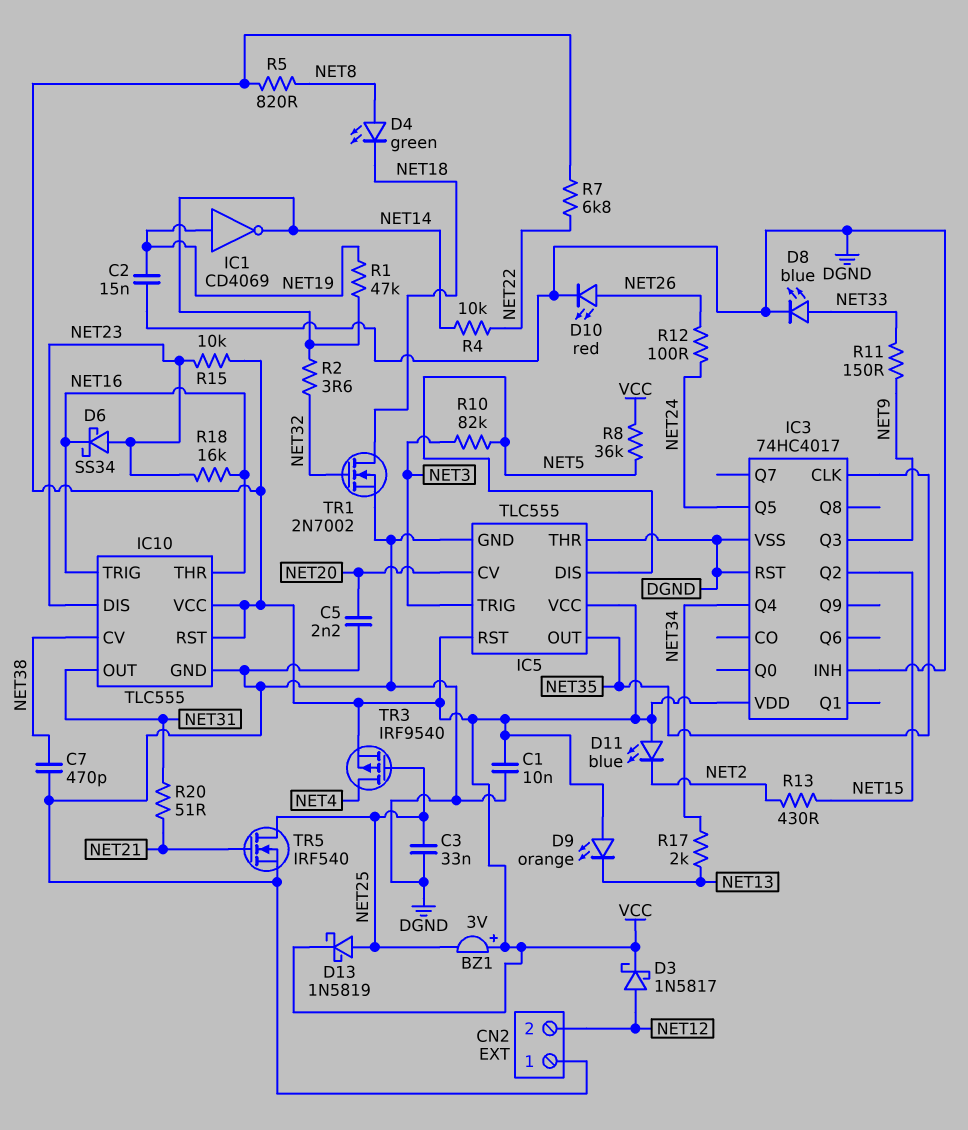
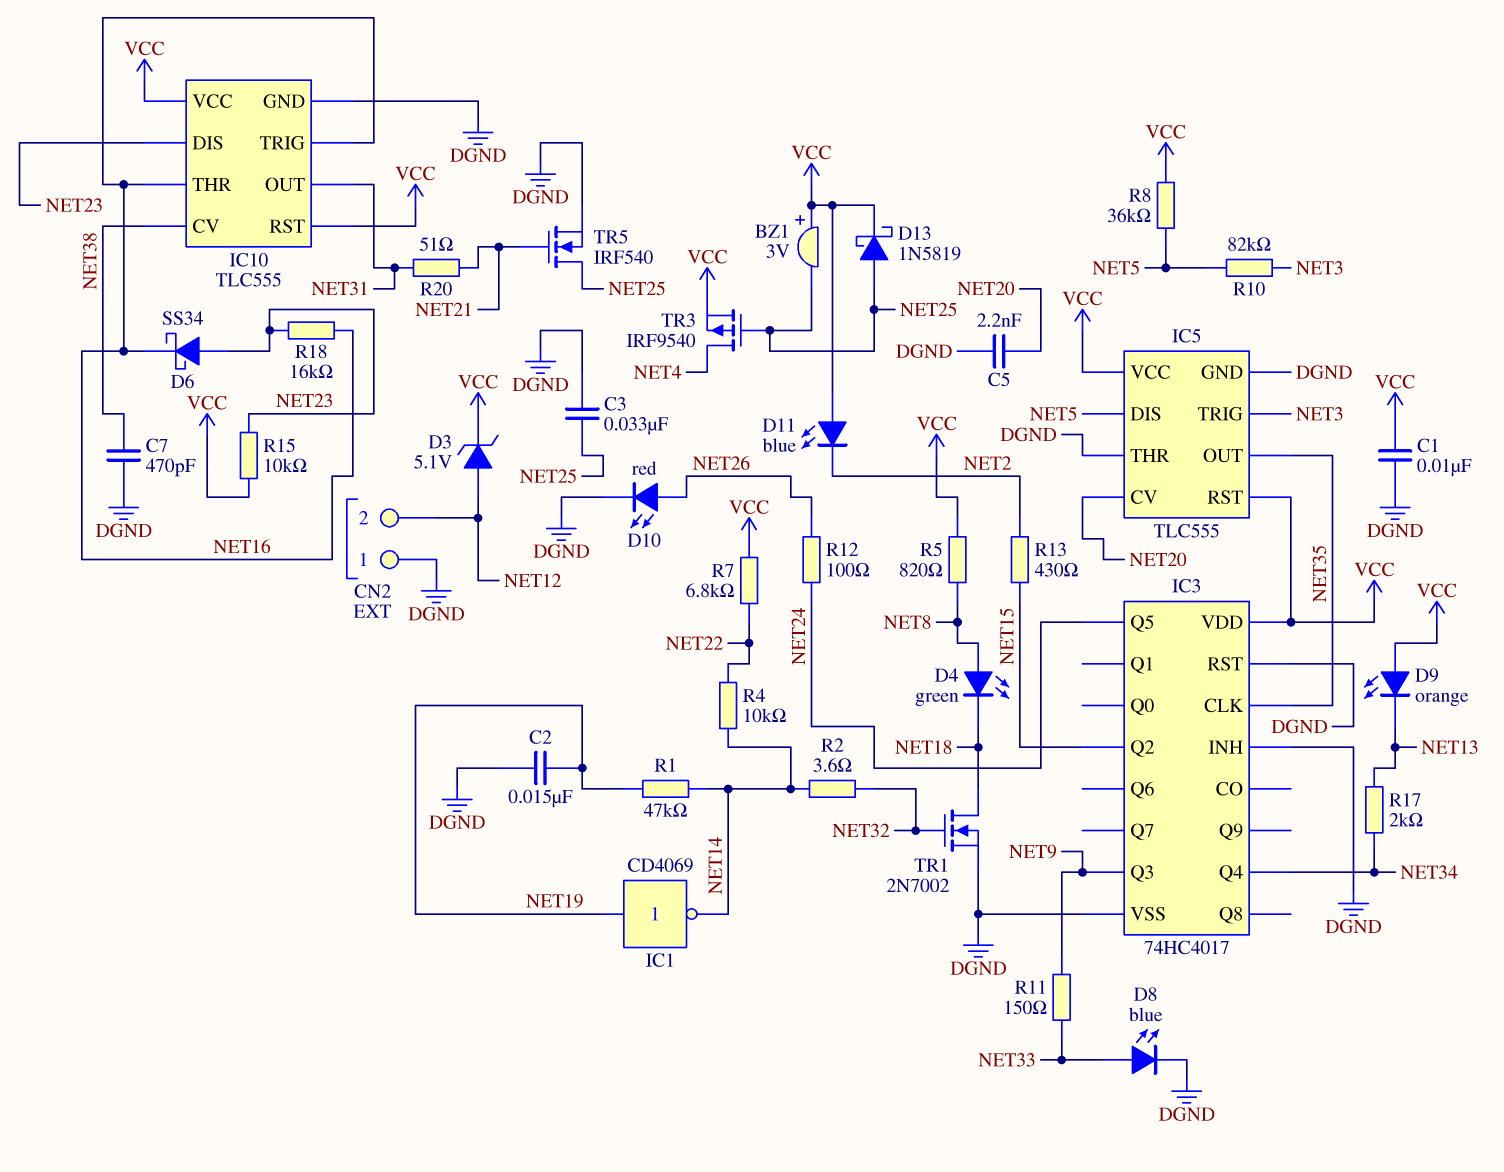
D3: schottky 1N5817 (A NET12, K VCC) -> zener 5.1V (A NET12, K VCC)

